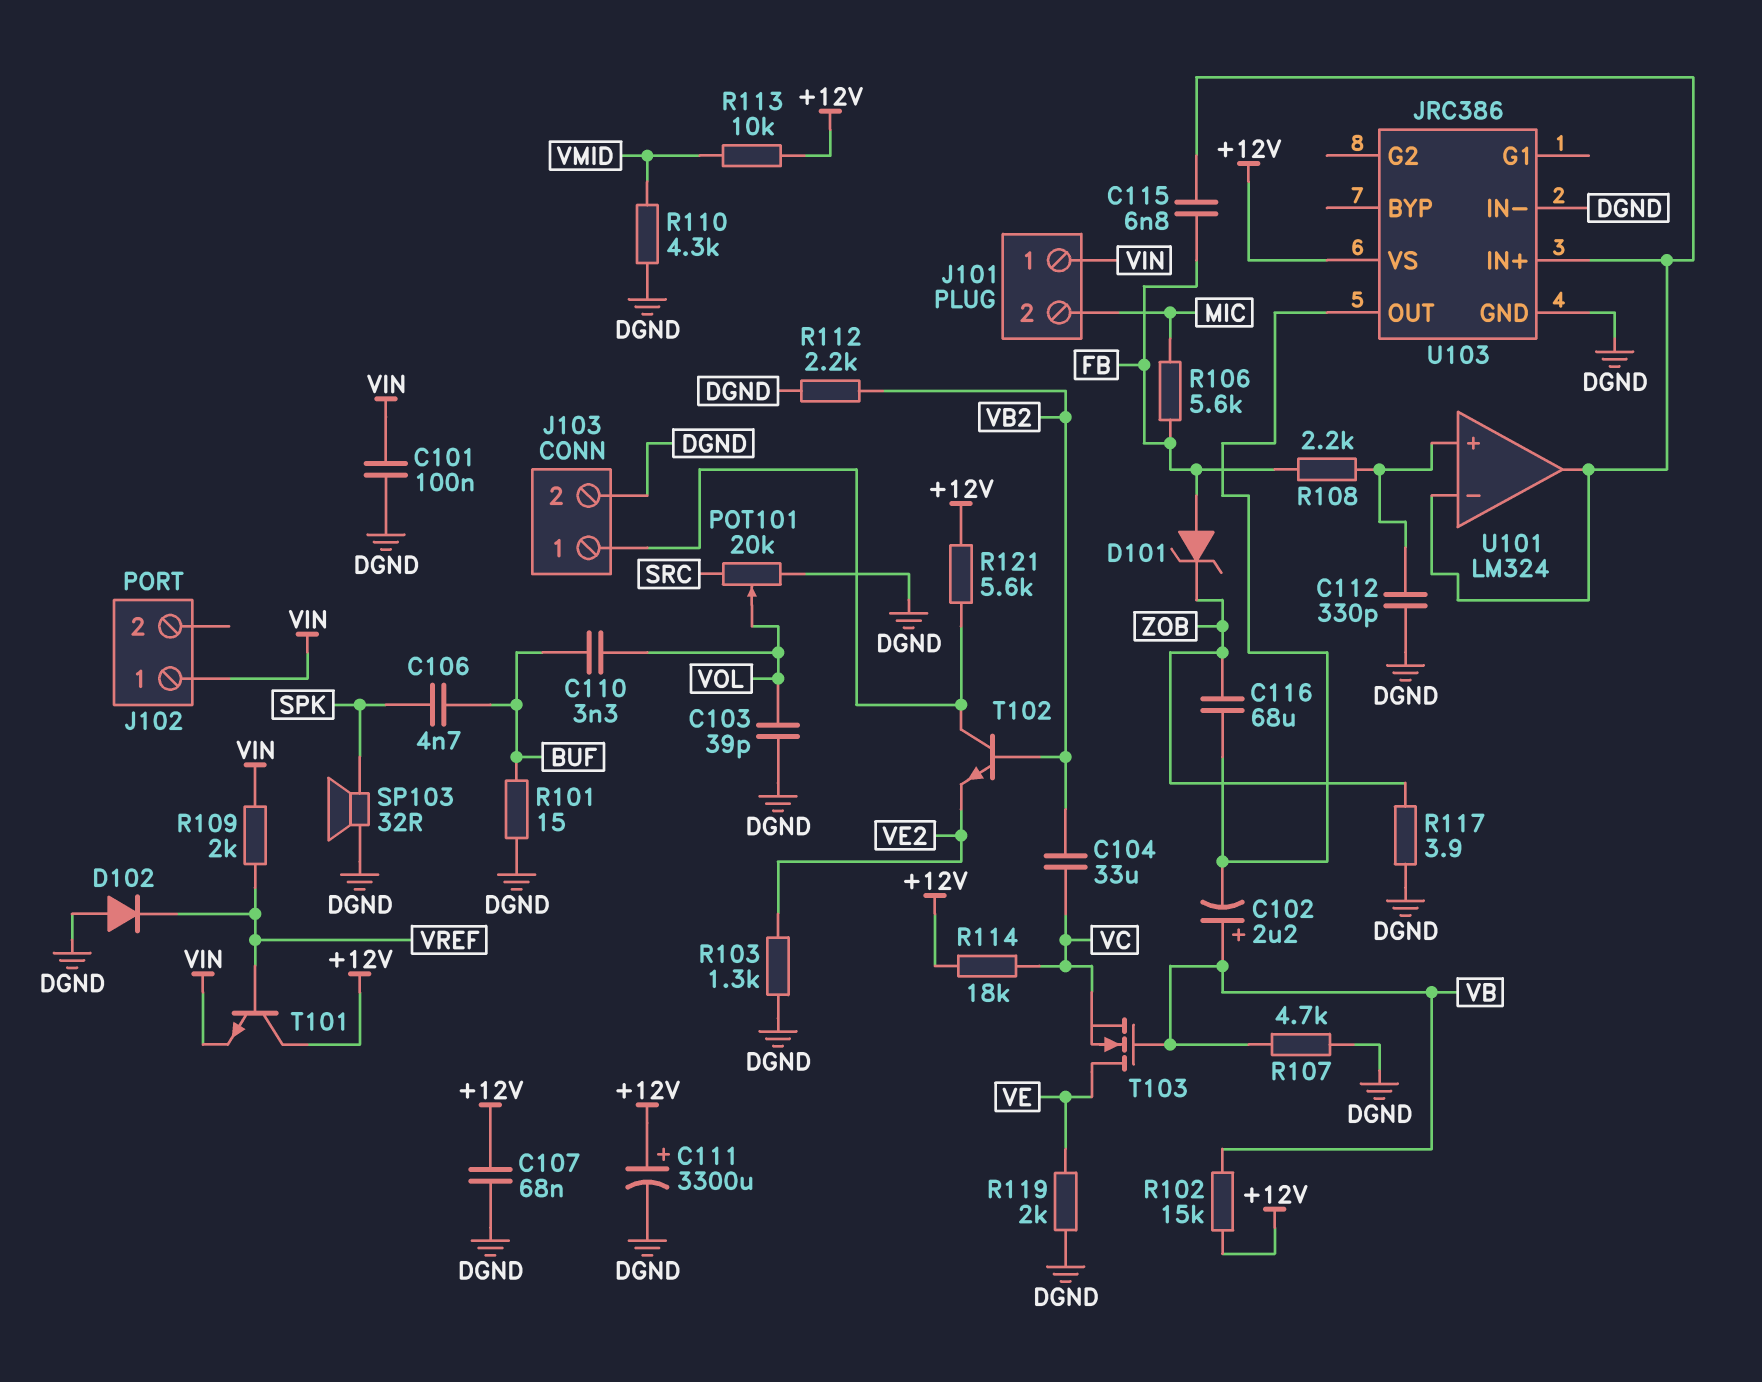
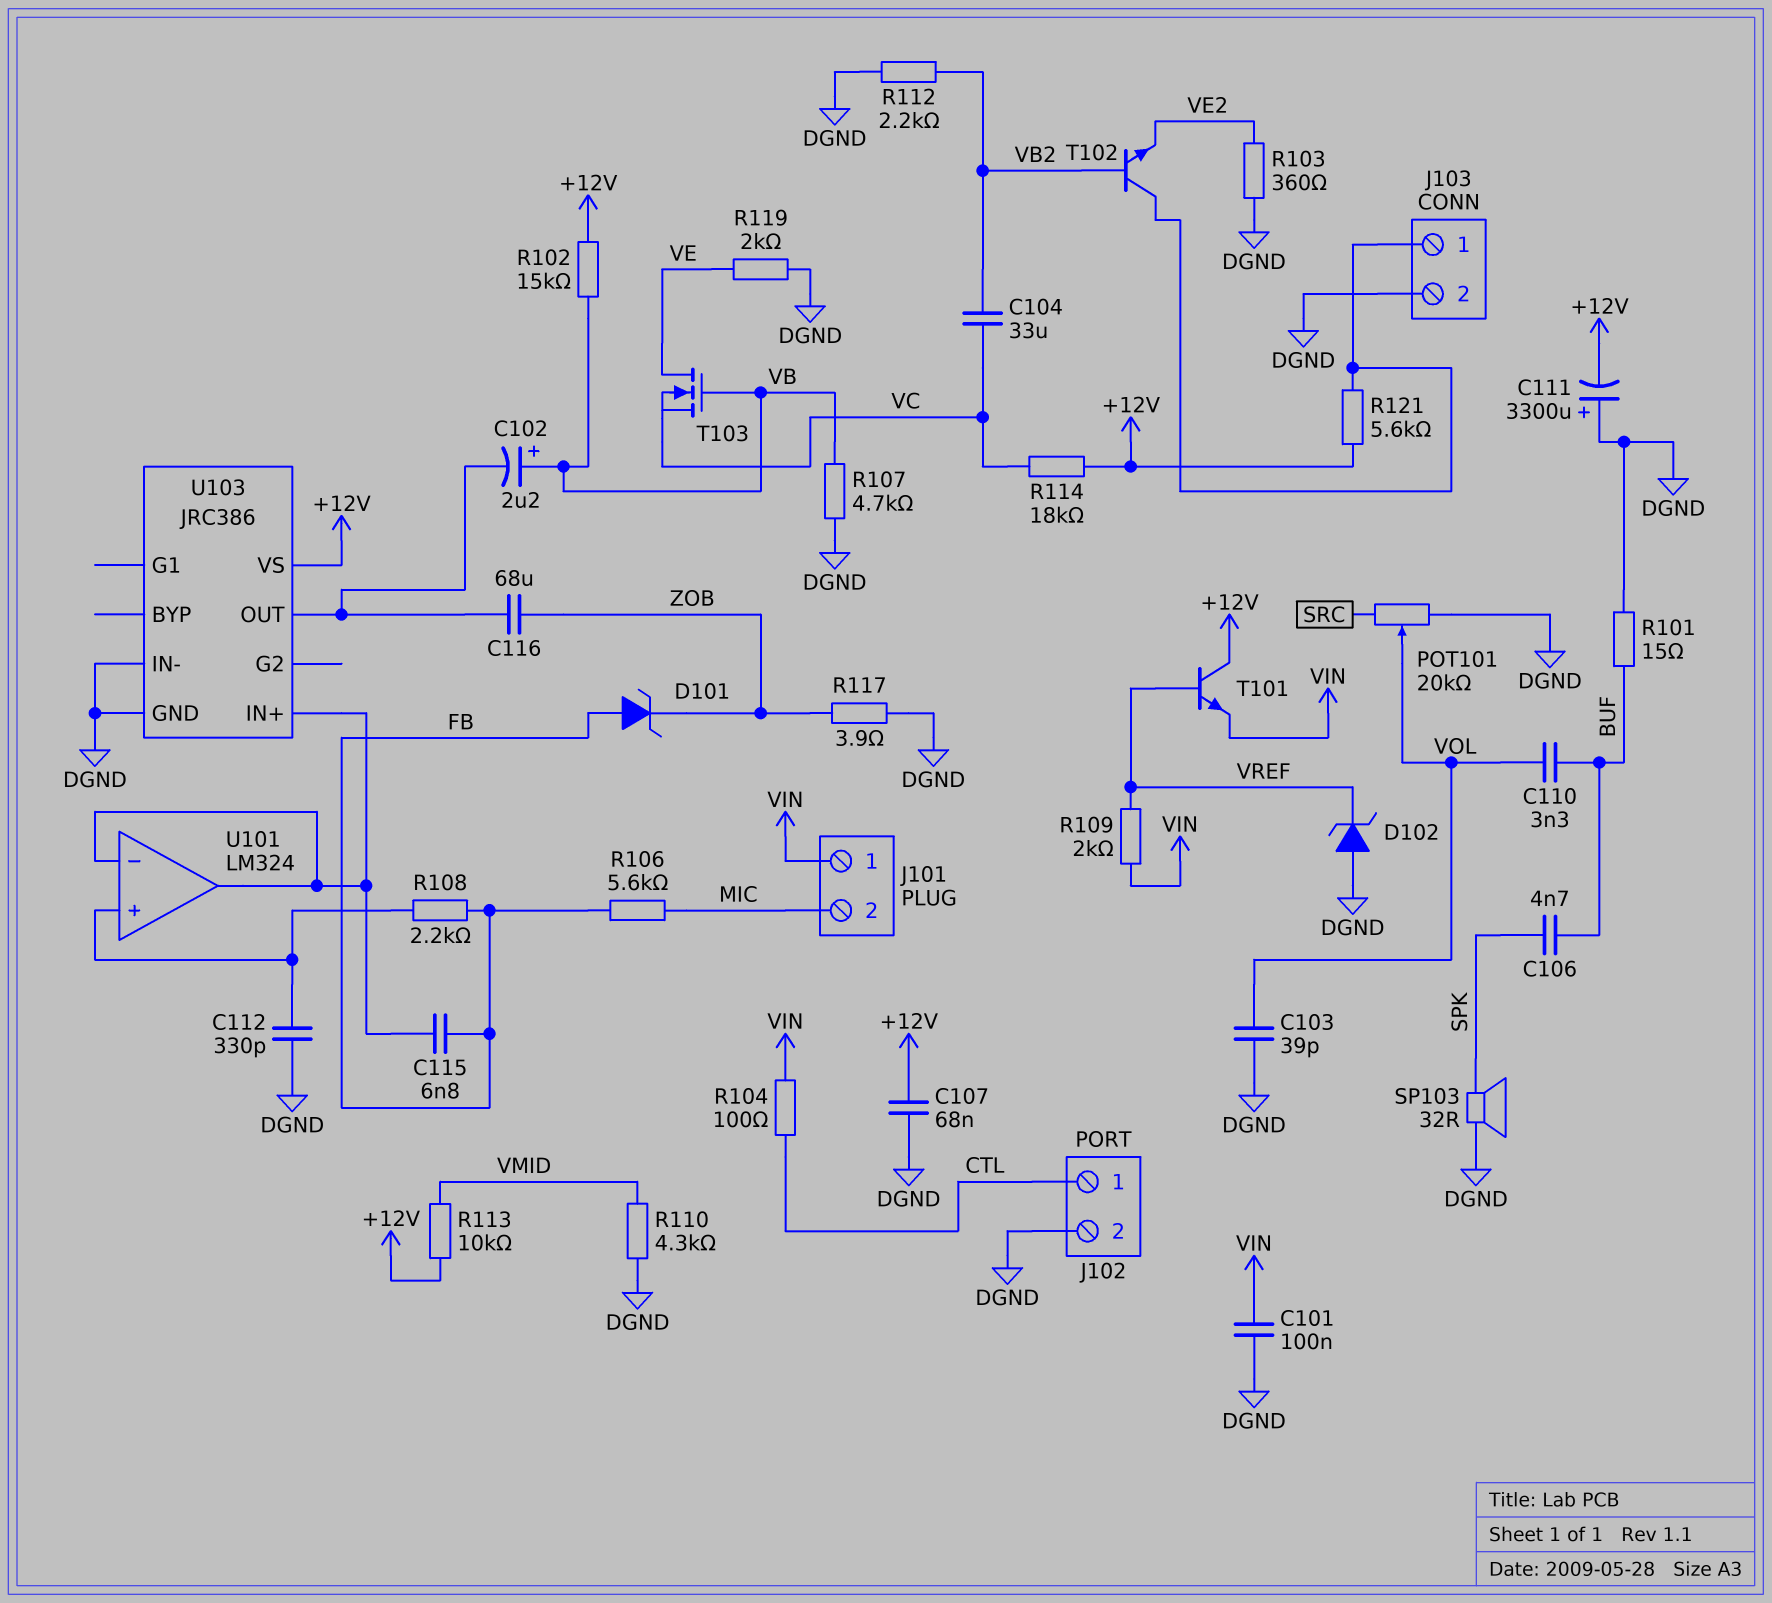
C111: 3300uF (plus +12V, minus DGND) -> 3300uF (plus DGND, minus +12V)
D102: diode (A DGND, K VREF) -> zener (A DGND, K VREF)
J102 pin 1: VIN -> CTL
J102 pin 2: none -> DGND
R103: 1.3k (DGND, VE2) -> 360 (DGND, VE2)
R104: none -> 100 (CTL, VIN)

